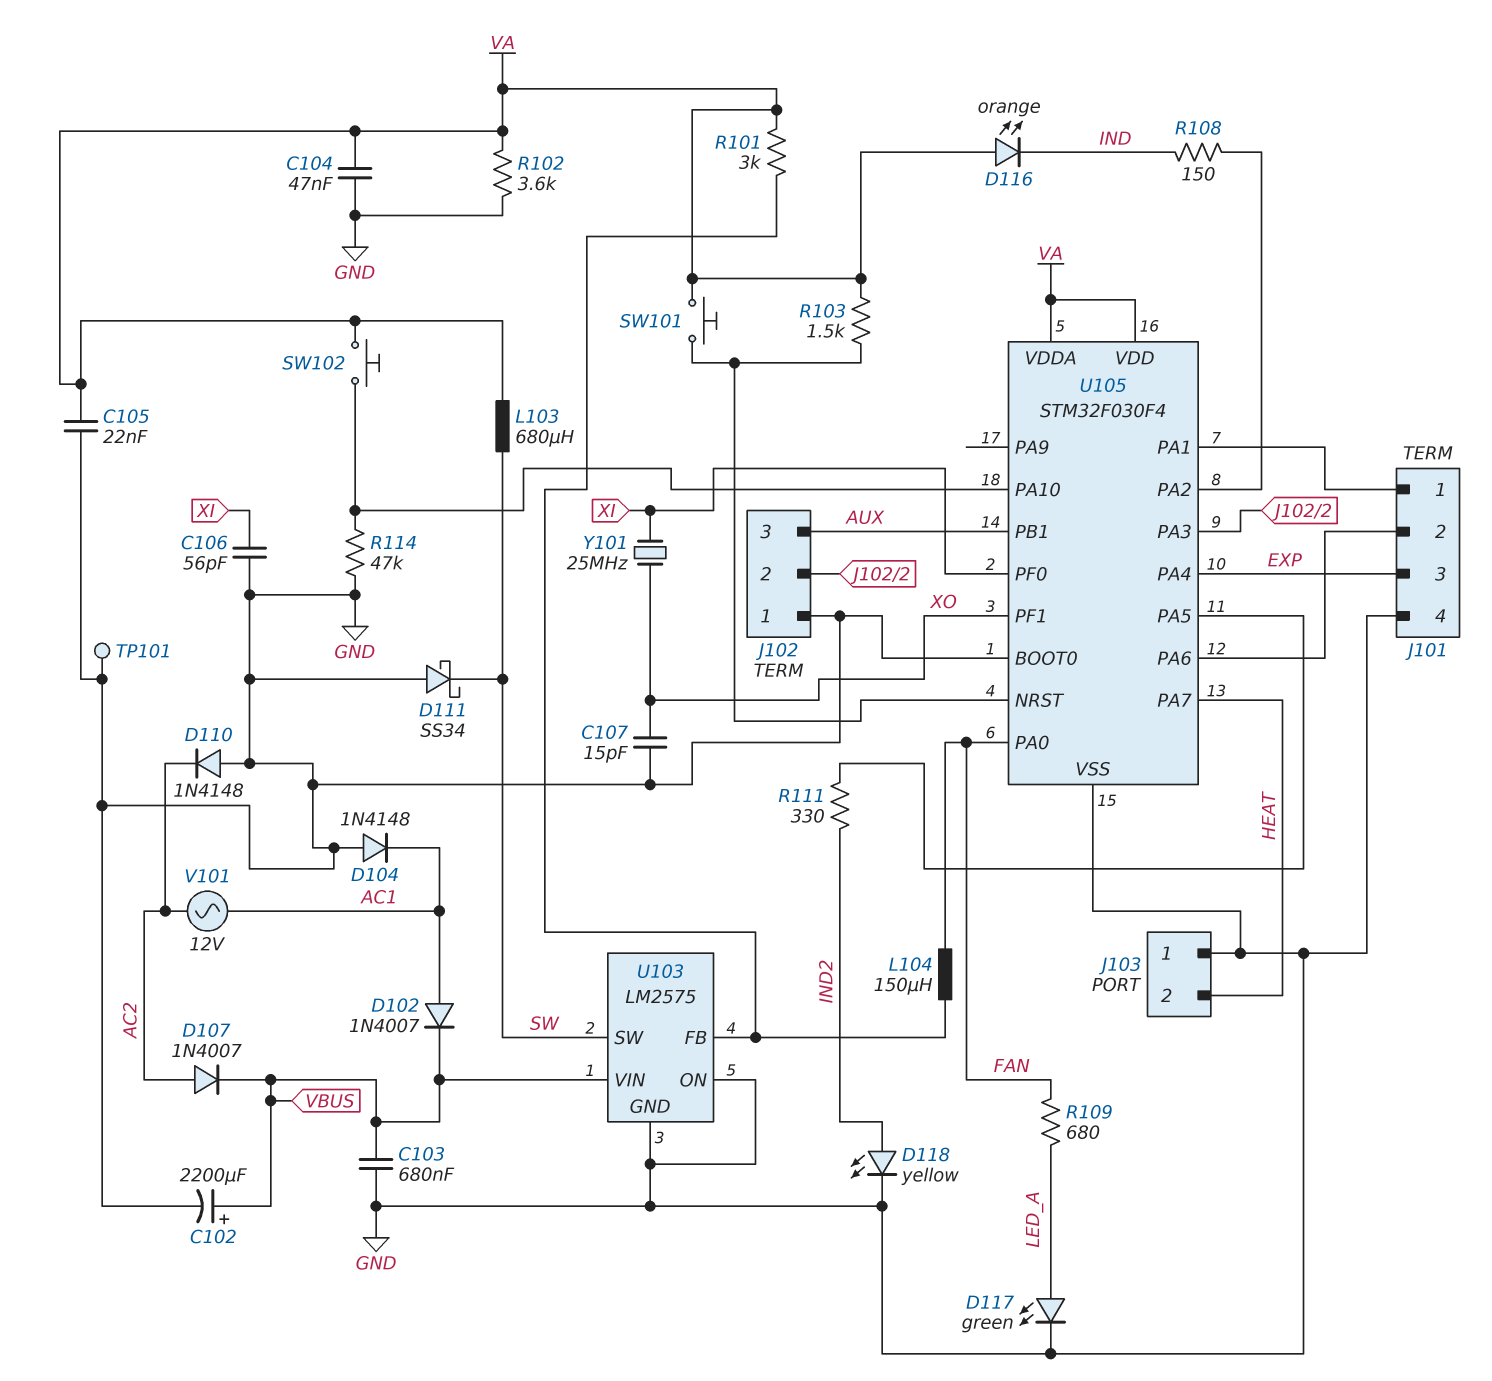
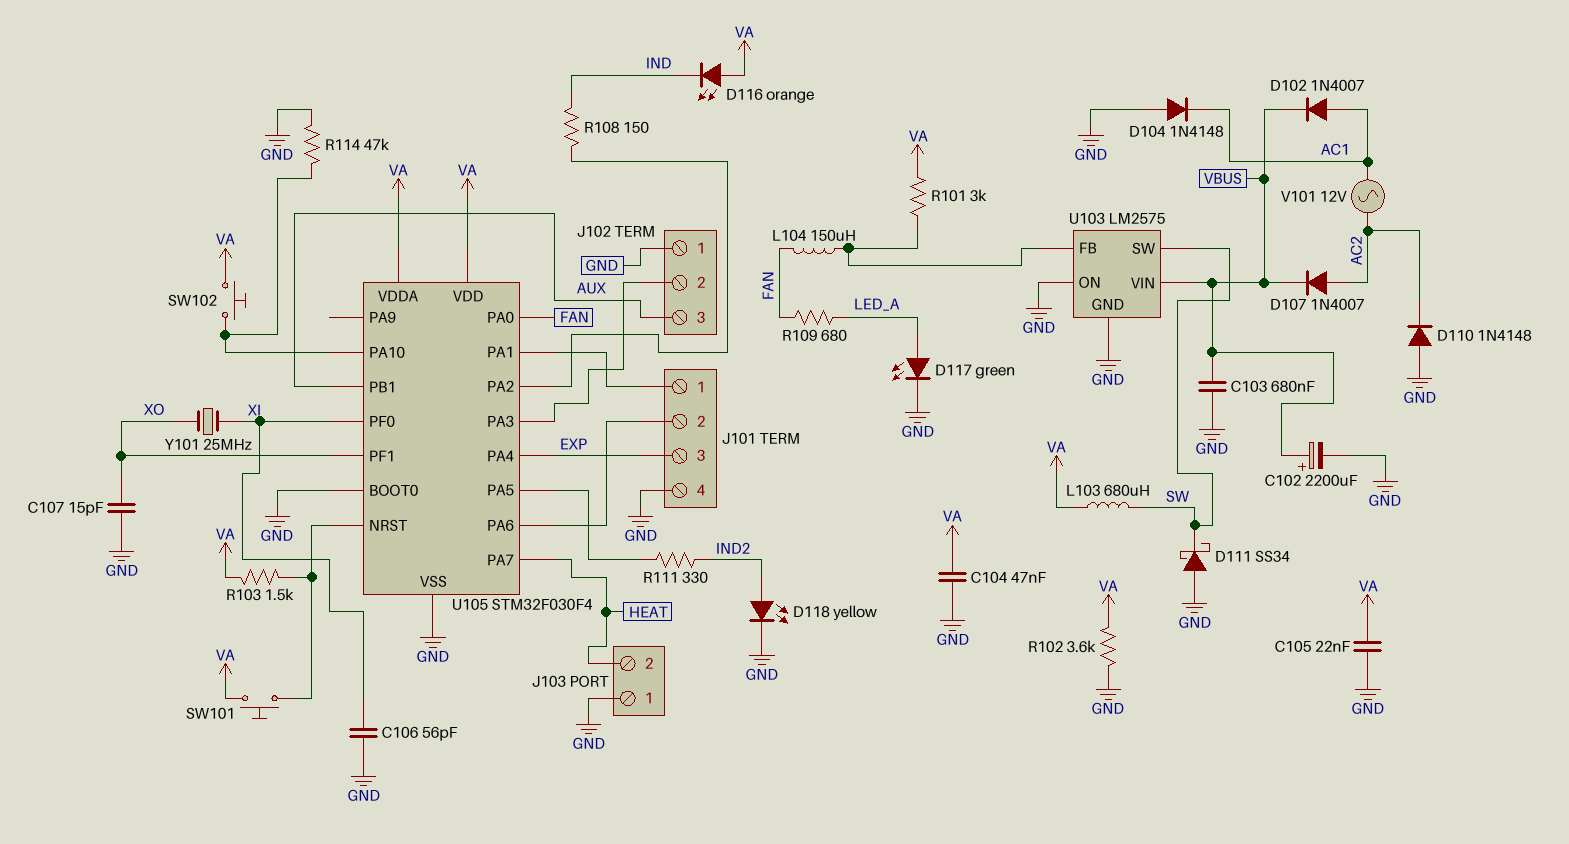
TP101: test point (GND) -> none

